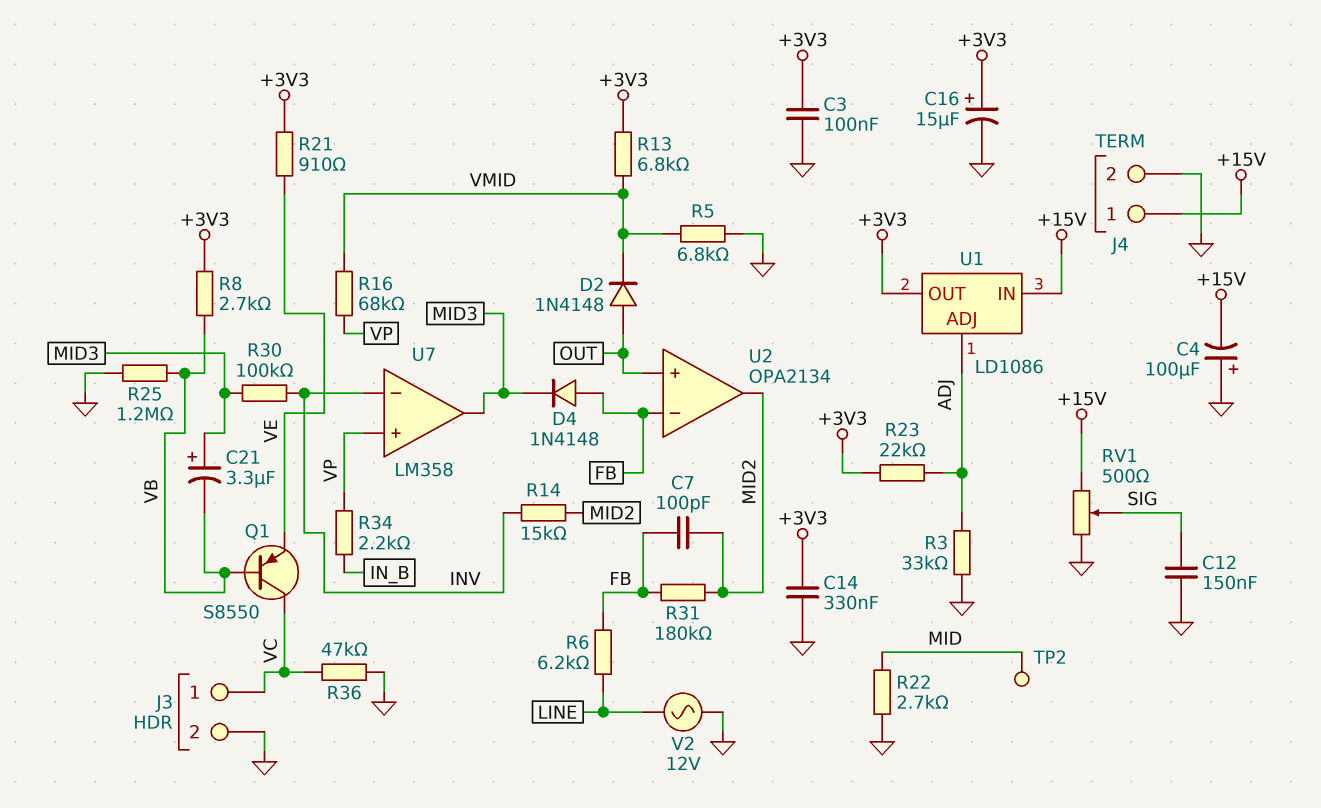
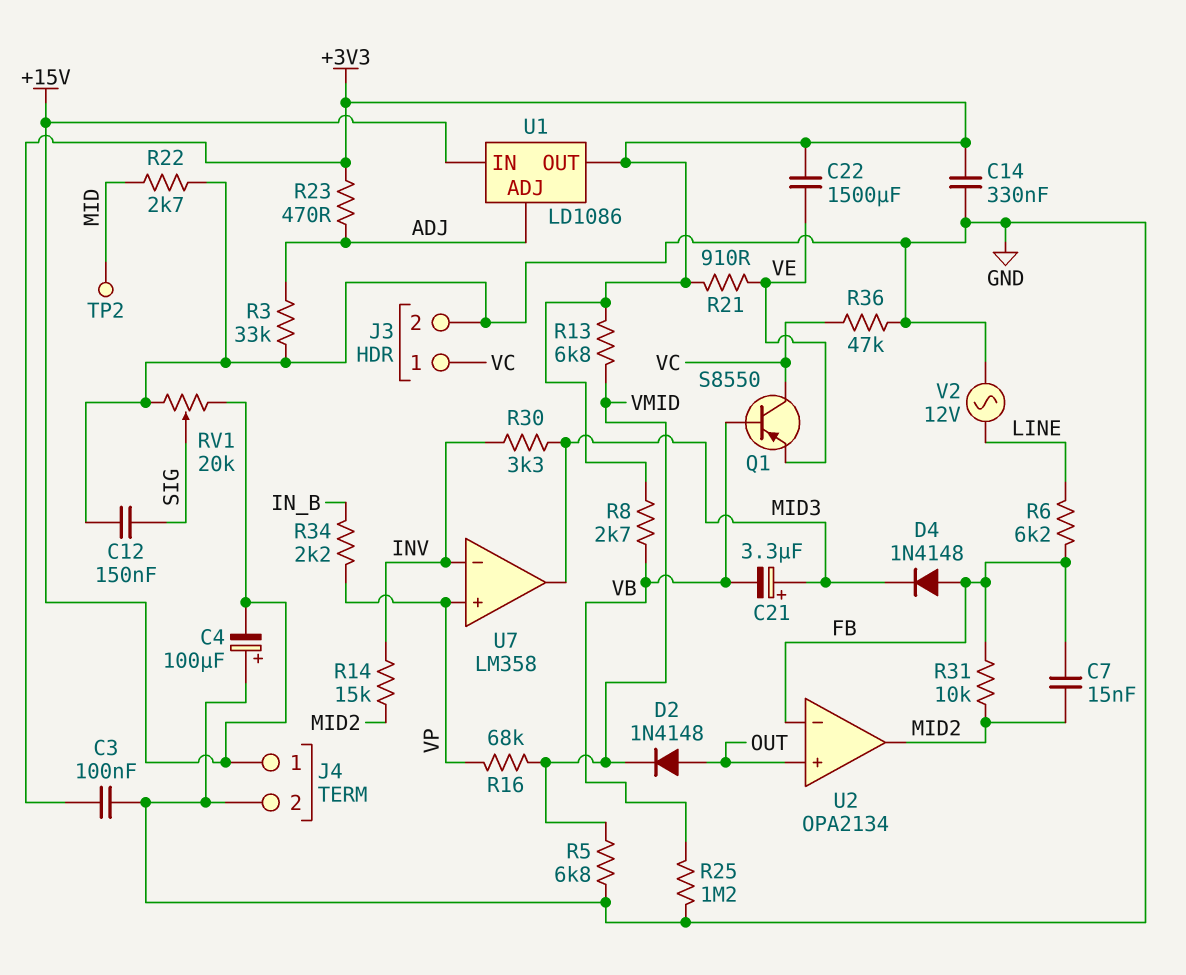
C7: 100pF (FB, MID2) -> 15nF (FB, MID2)
C16: 15uF (plus +3V3, minus GND) -> none
C22: none -> 1500uF (+3V3, VE)
R23: 22k (+3V3, ADJ) -> 470 (+3V3, ADJ)
R30: 100k (INV, MID3) -> 3.3k (INV, MID3)
R31: 180k (FB, MID2) -> 10k (FB, MID2)
RV1: 500 (+15V, GND, wiper SIG) -> 20k (+15V, GND, wiper SIG)

